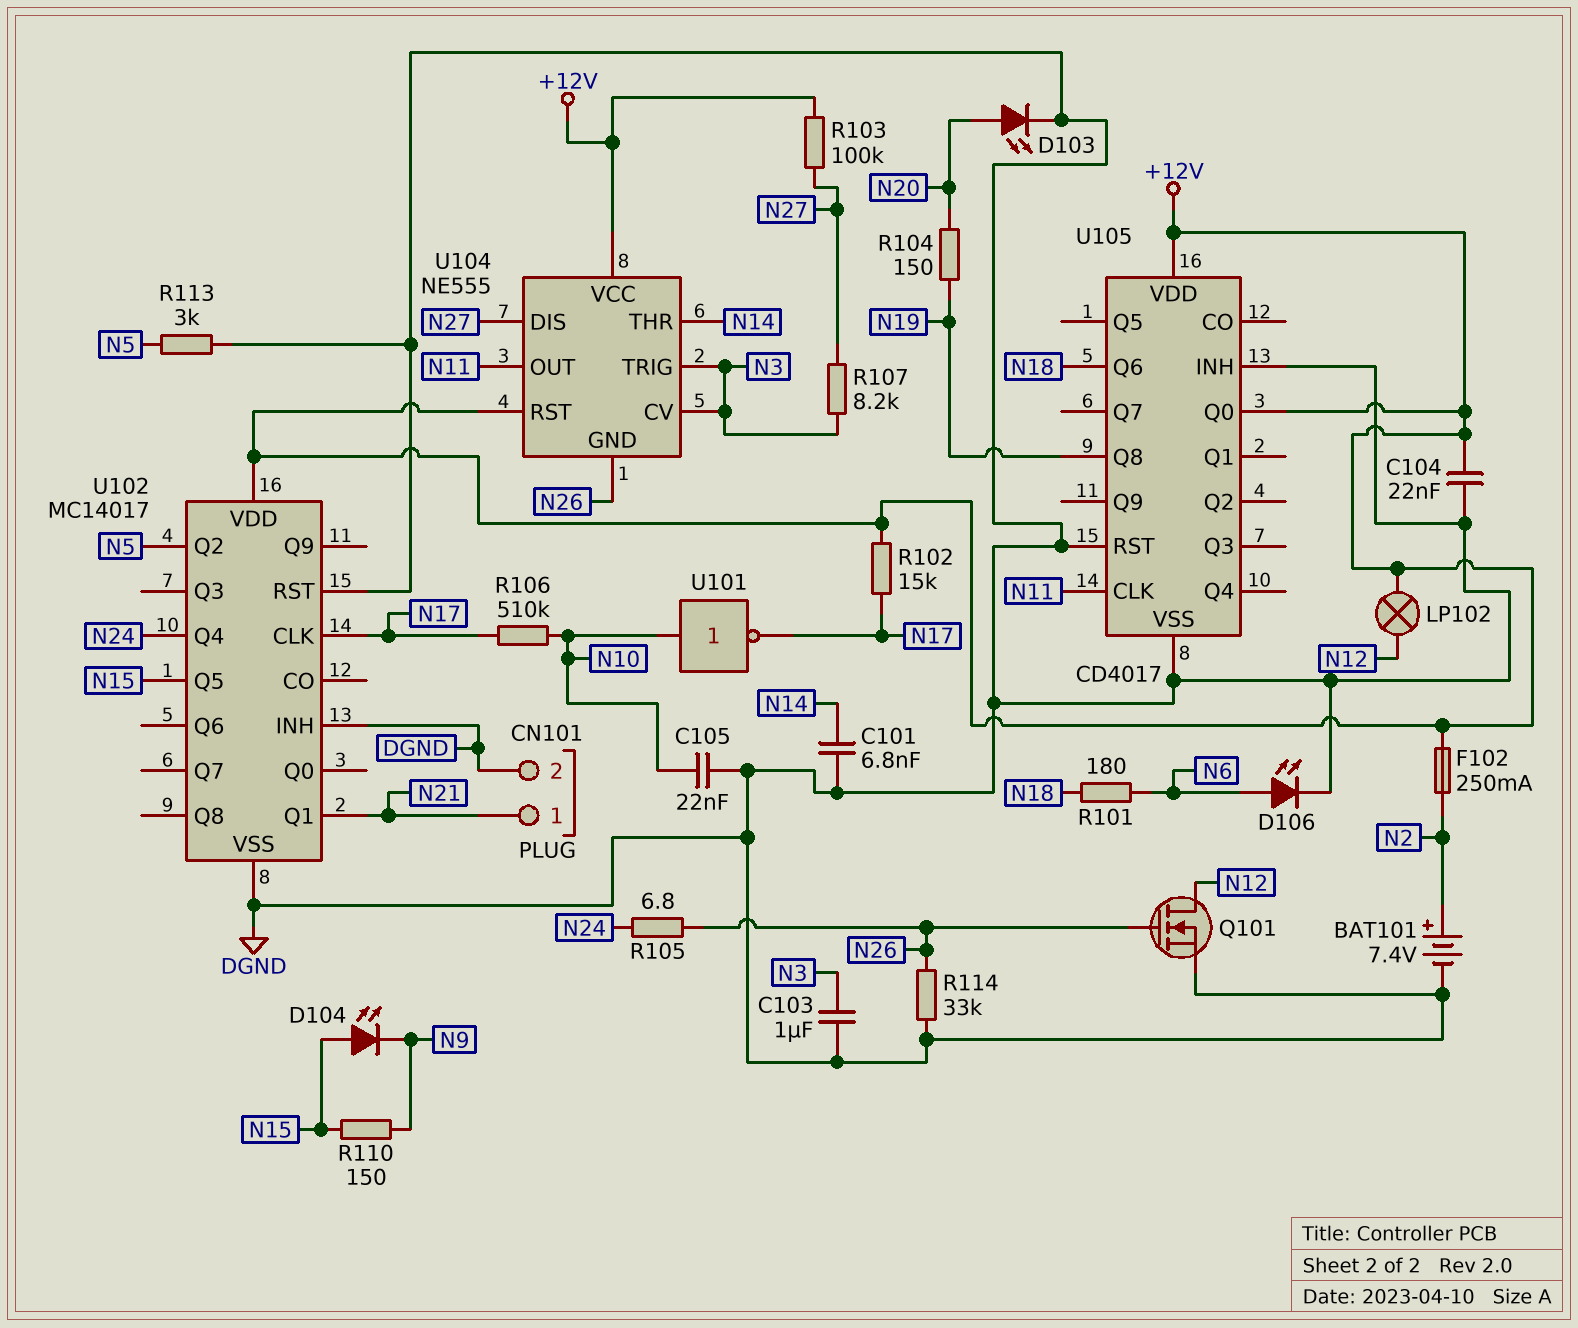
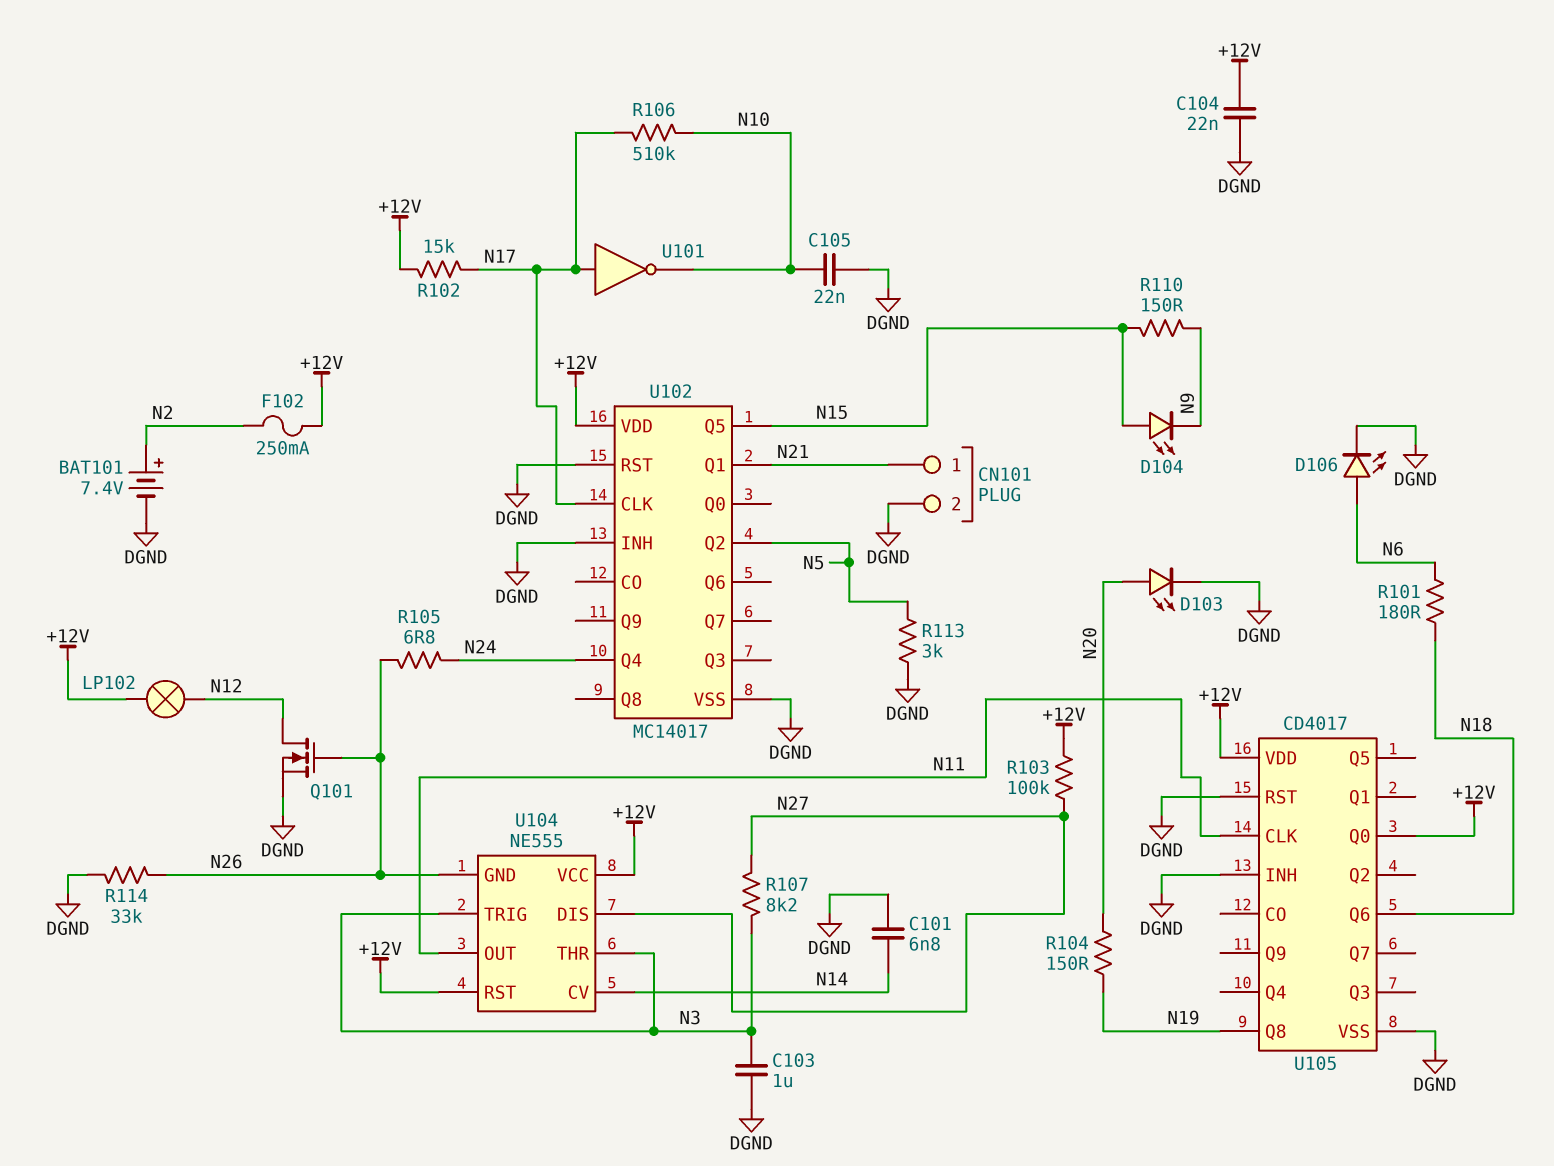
U101: NOT (in N10, out N17) -> NOT (in N17, out N10)
U104 pin CV: N3 -> N14
U104 pin THR: N14 -> N3

